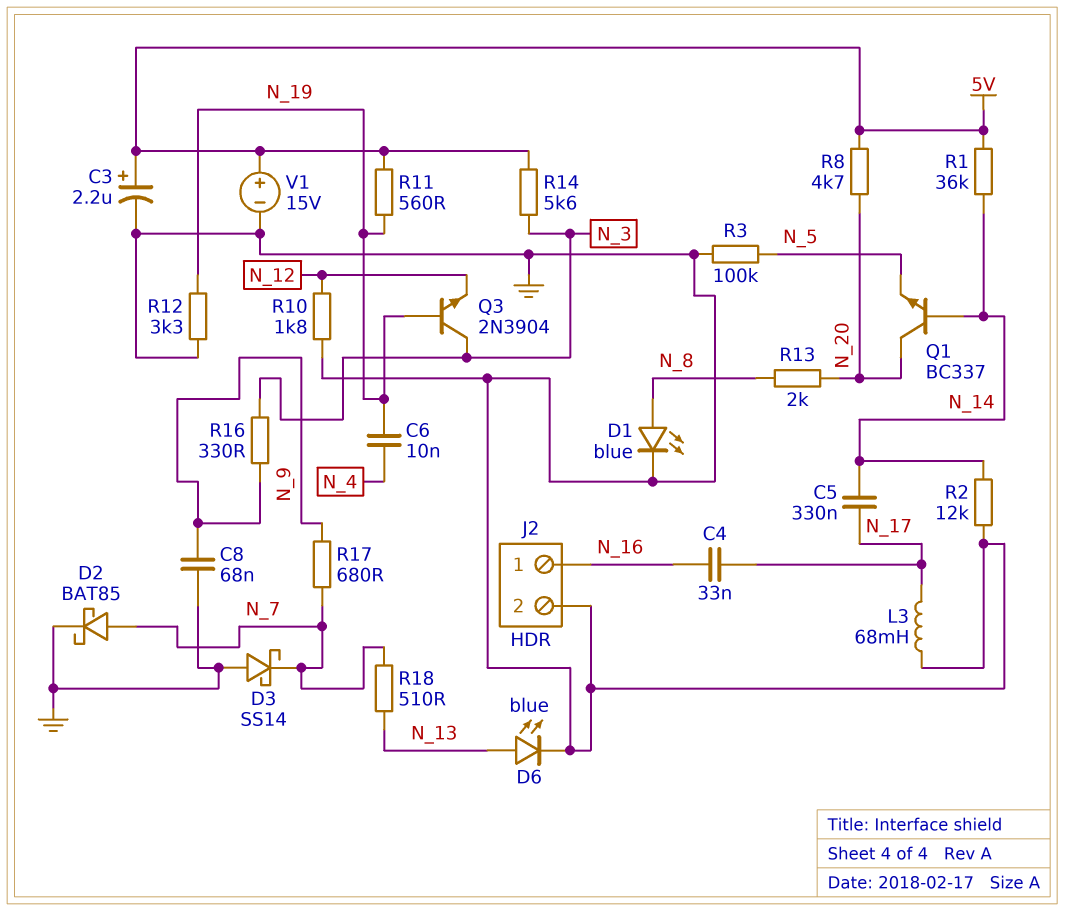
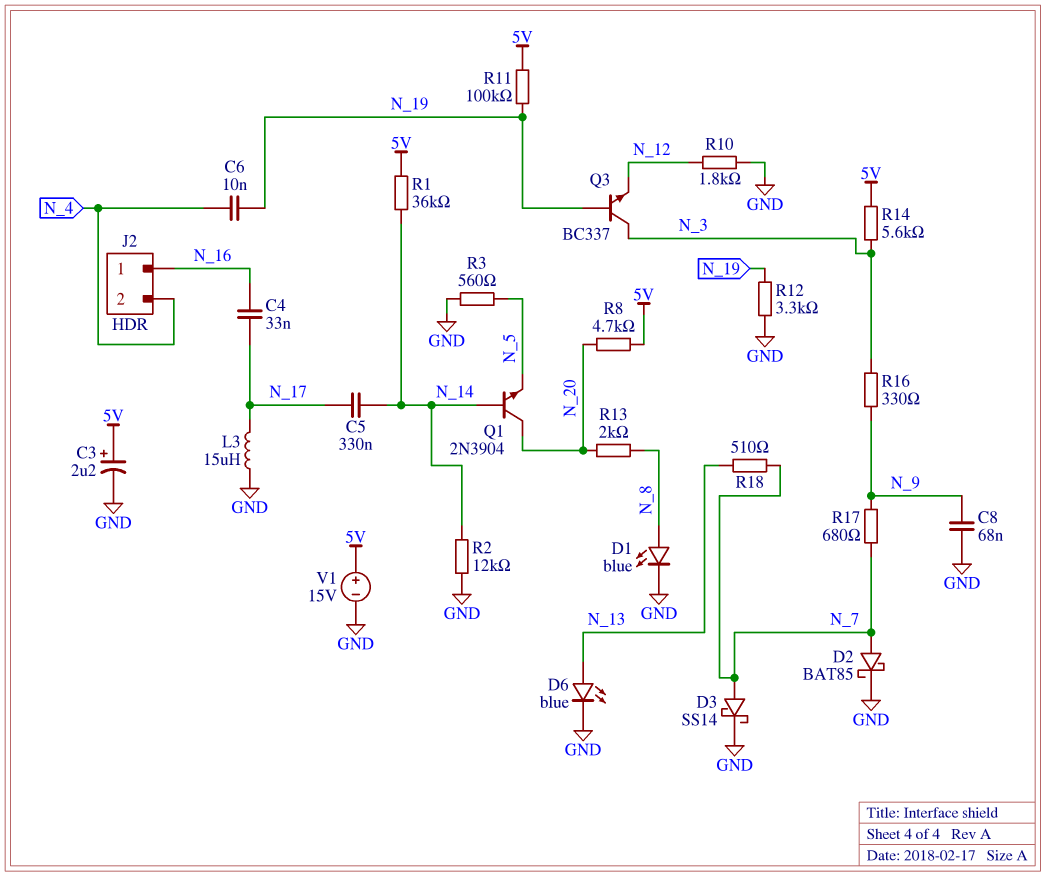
D3: schottky SS14 (A GND, K N_7) -> schottky SS14 (A N_7, K GND)
J2 pin 2: GND -> N_4
L3: 68mH (GND, N_17) -> 15uH (GND, N_17)
Q1: NPN BC337 (B N_14, C N_20, E N_5) -> NPN 2N3904 (B N_14, C N_20, E N_5)
Q3: NPN 2N3904 (B N_19, C N_3, E N_12) -> NPN BC337 (B N_19, C N_3, E N_12)
R3: 100k (GND, N_5) -> 560 (GND, N_5)
R11: 560 (5V, N_19) -> 100k (5V, N_19)

